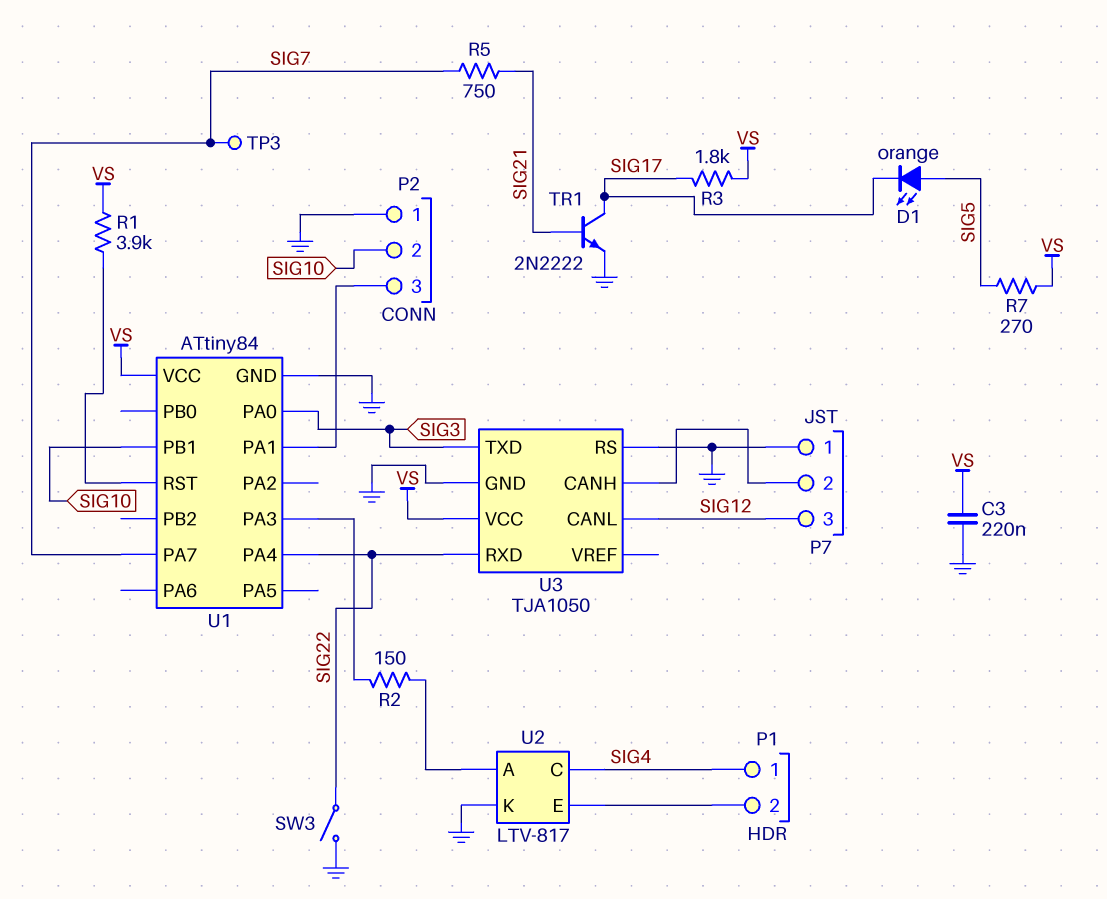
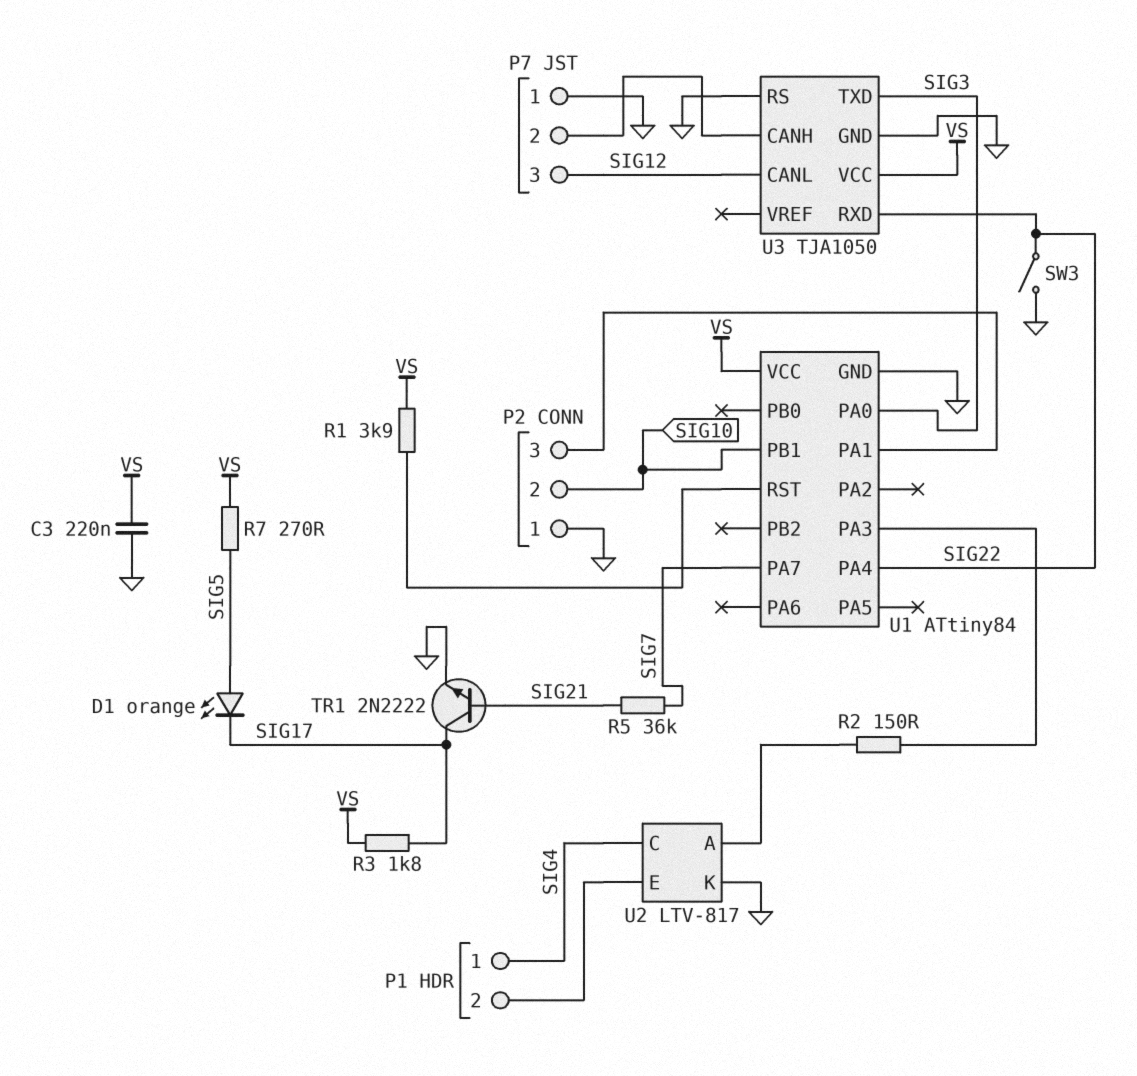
R5: 750 (SIG7, SIG21) -> 36k (SIG7, SIG21)
TP3: test point (SIG7) -> none

